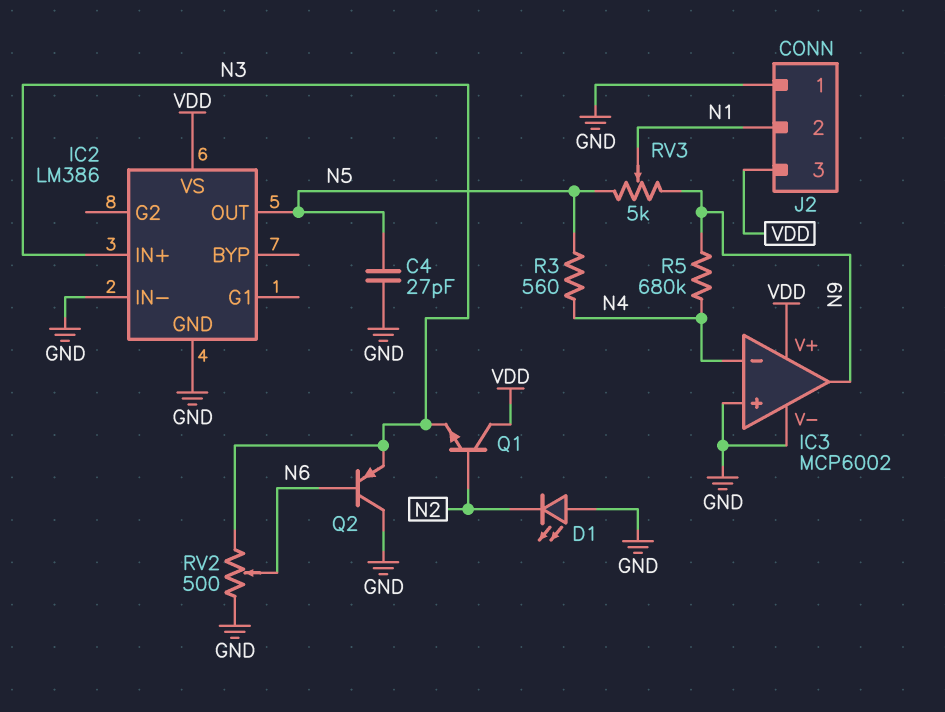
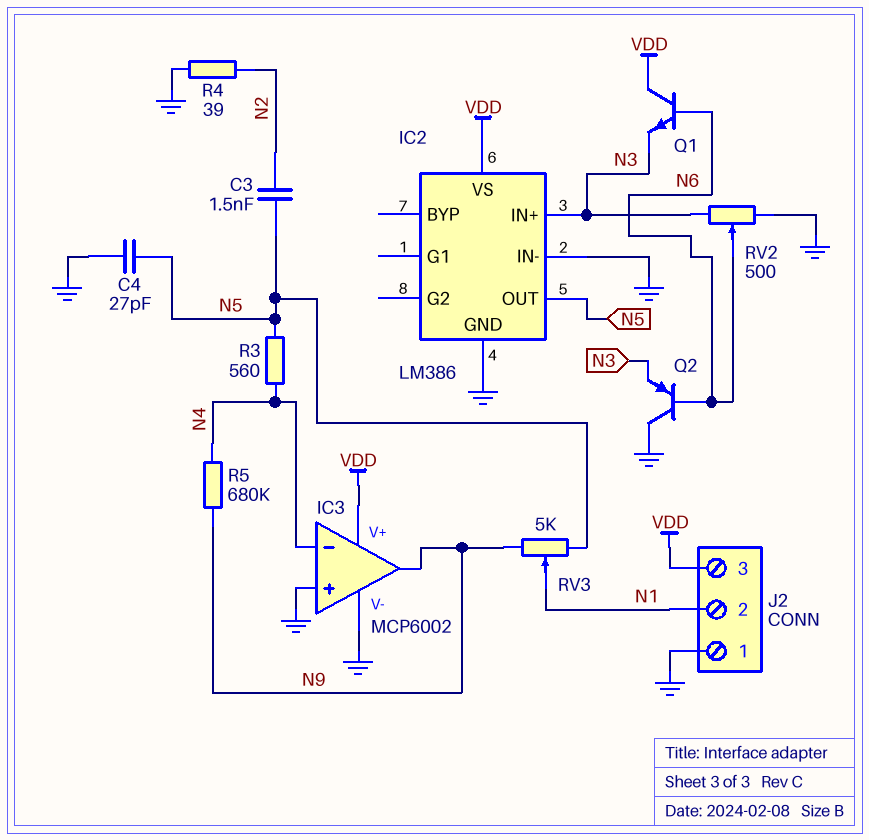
C3: none -> 1.5nF (N2, N5)
D1: LED (A GND, K N2) -> none
Q1: NPN (B N2, C VDD, E N3) -> NPN (B N6, C VDD, E N3)
R4: none -> 39 (GND, N2)

